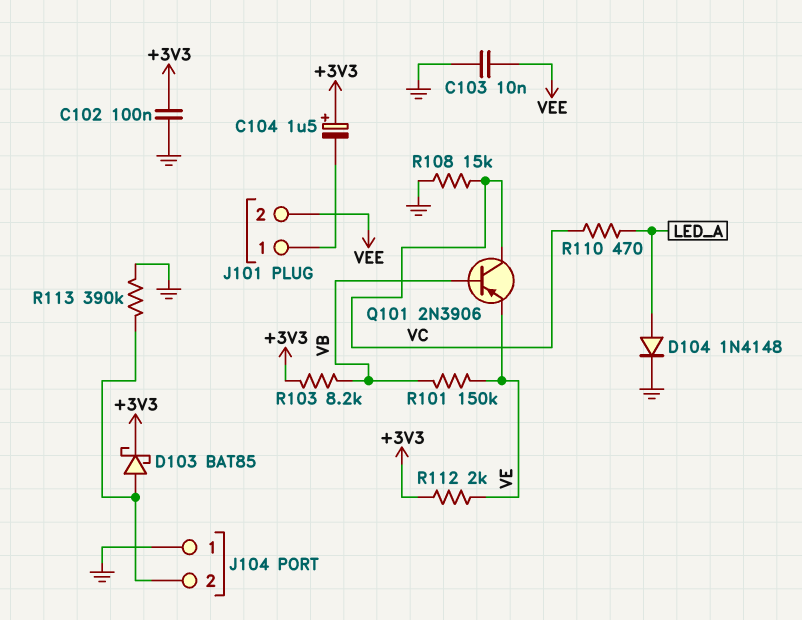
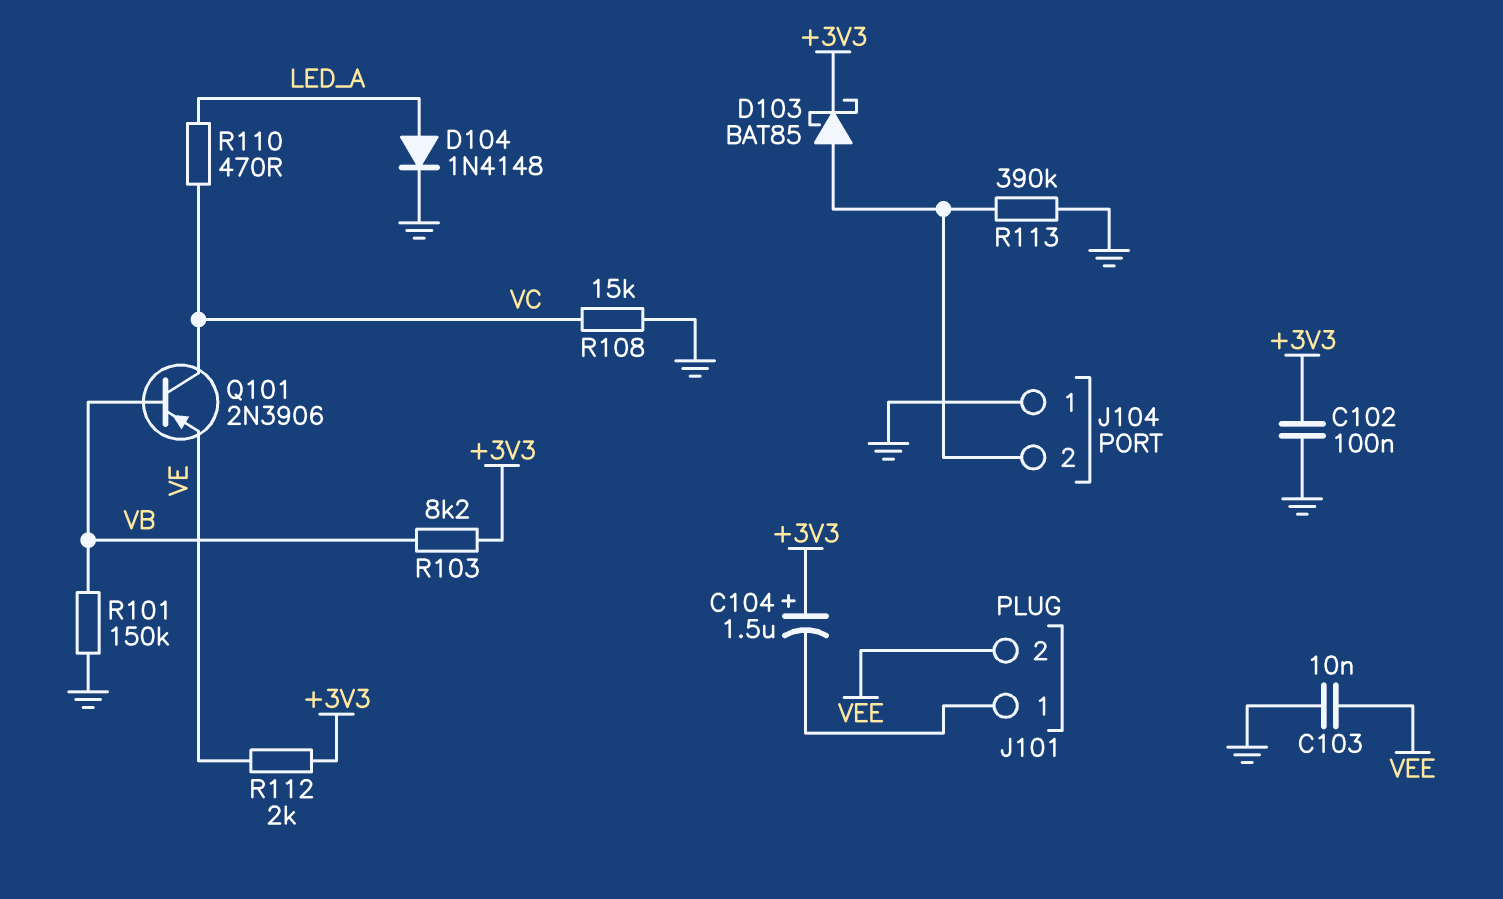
R101: 150k (VB, VE) -> 150k (GND, VB)

